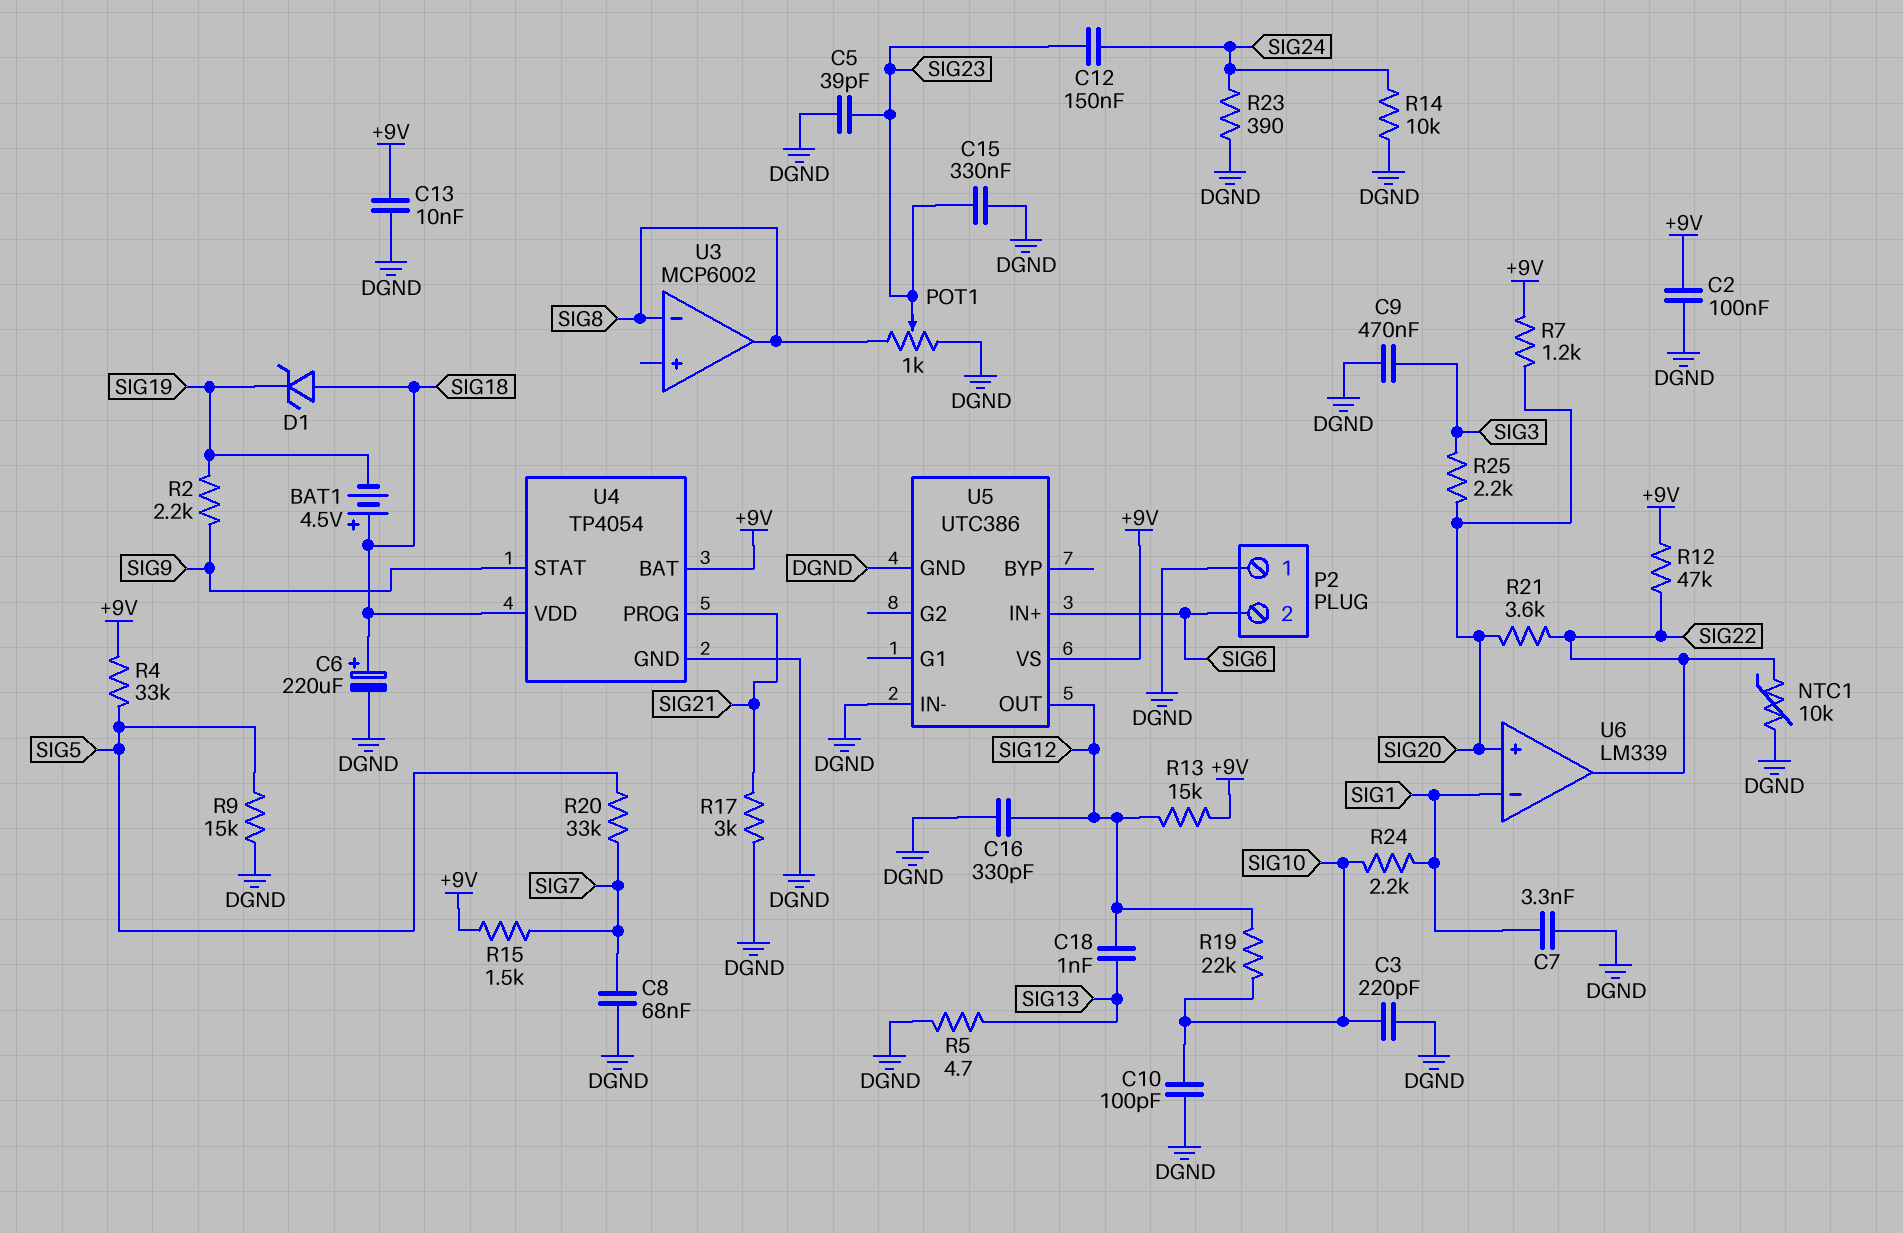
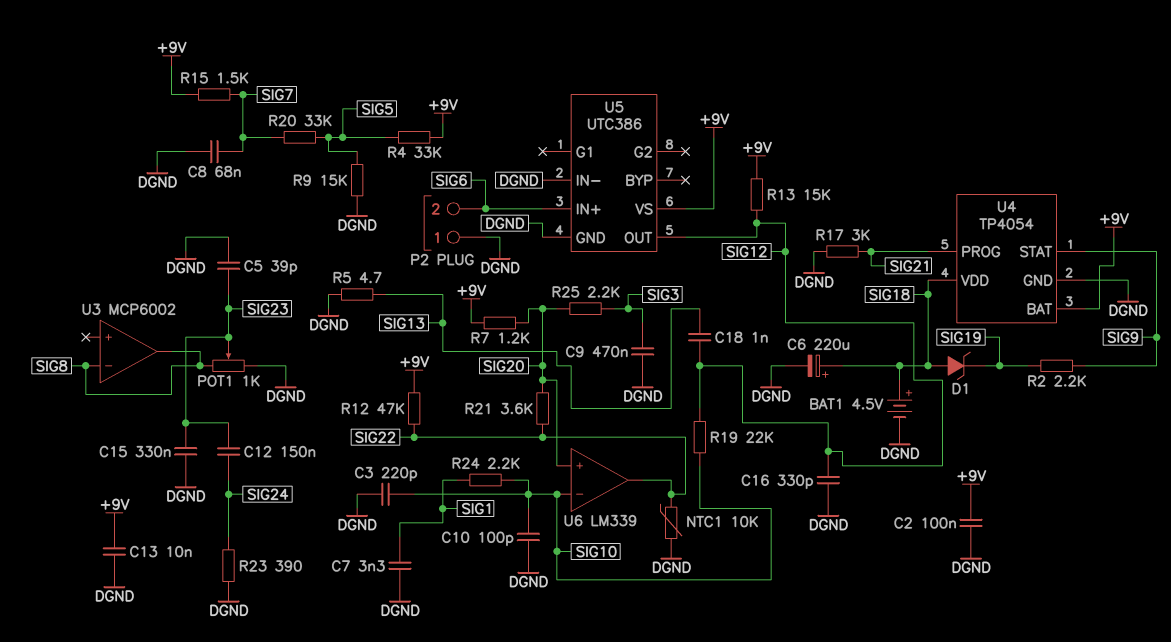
BAT1: 4.5V (plus SIG18, minus SIG19) -> 4.5V (plus SIG18, minus DGND)
R14: 10k (DGND, SIG24) -> none
U6 pin in-: SIG1 -> SIG10

